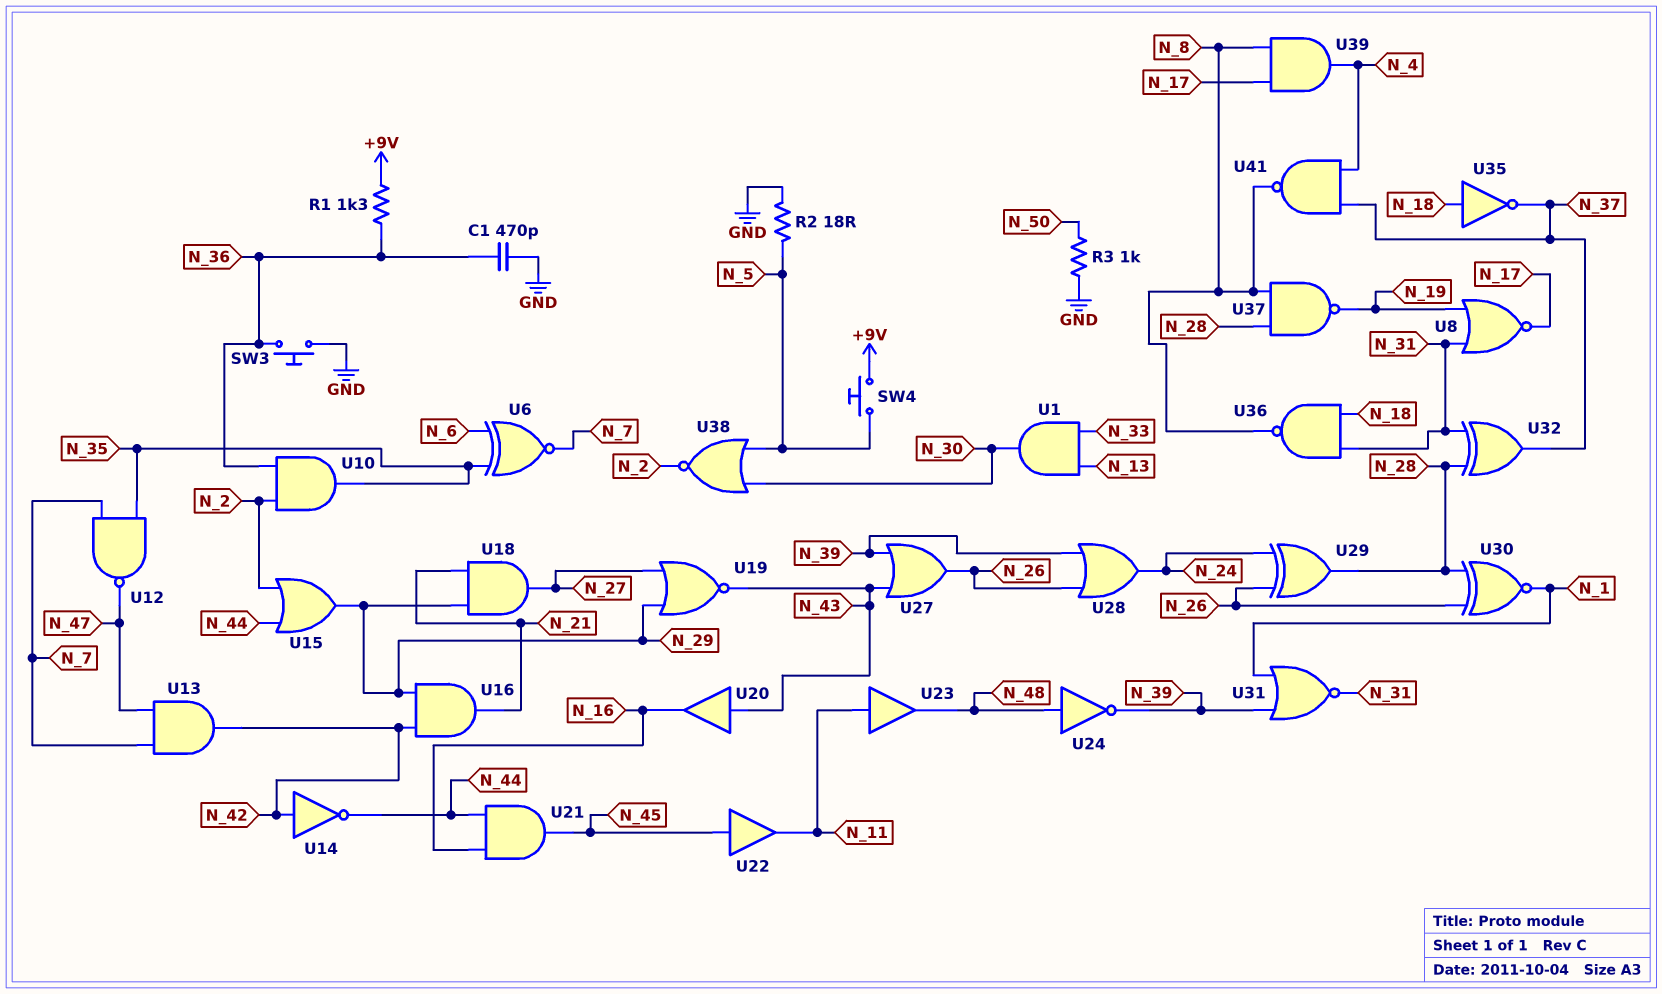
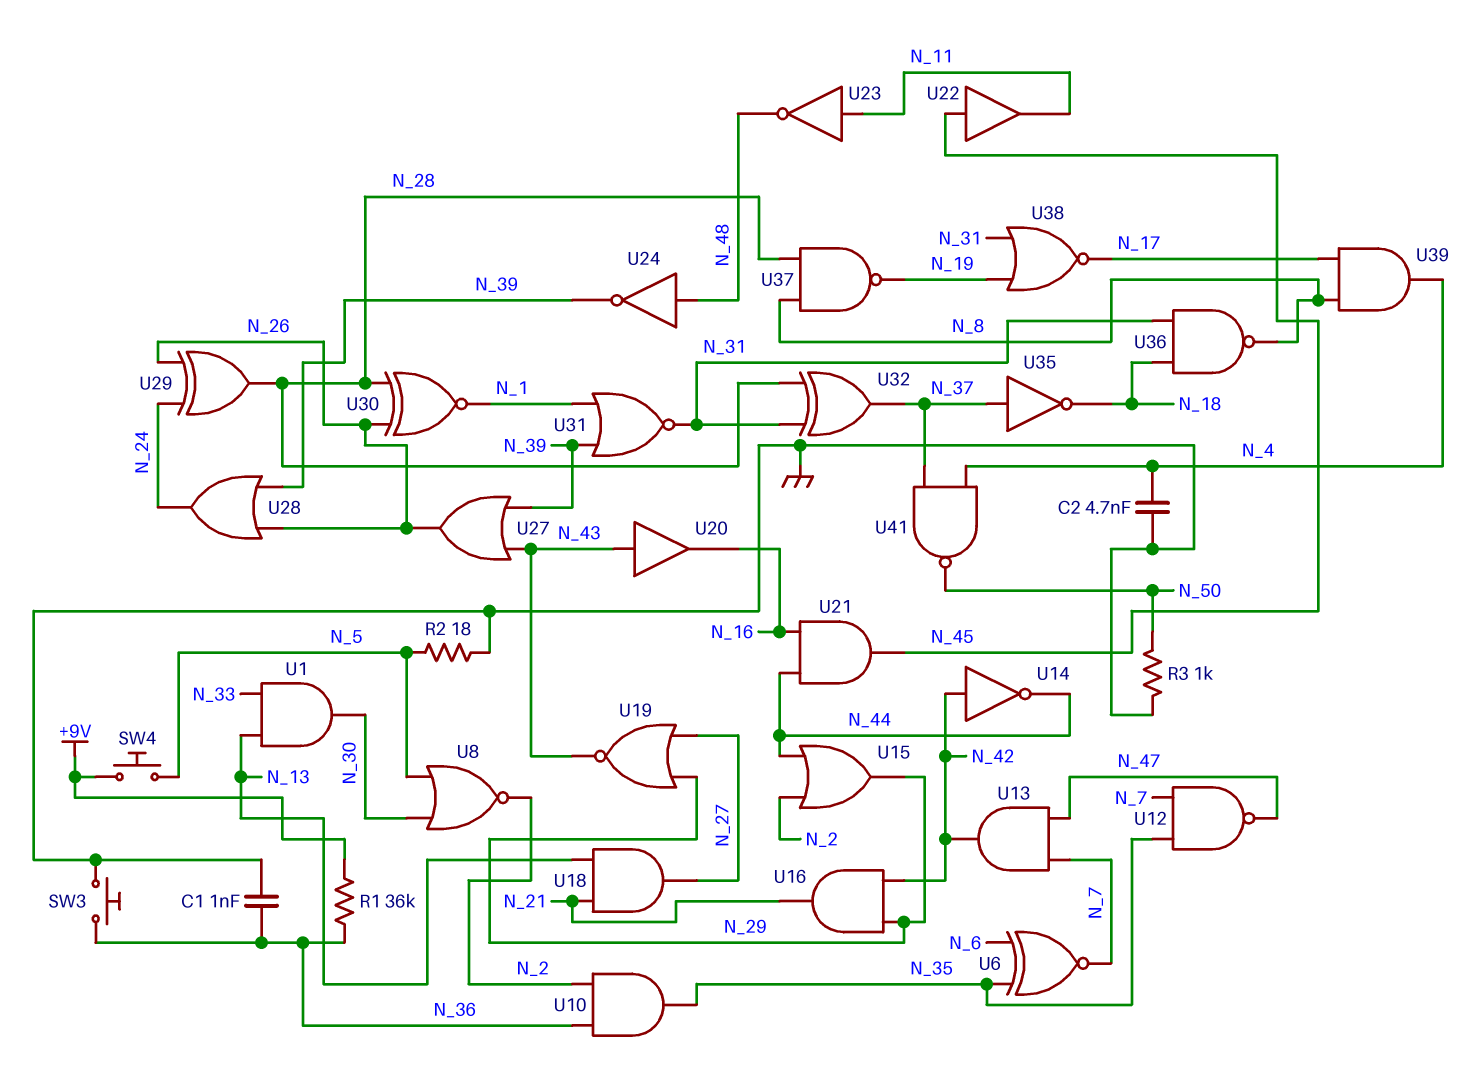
C1: 470pF (GND, N_36) -> 1nF (GND, N_36)
C2: none -> 4.7nF (GND, N_4)
R1: 1.3k (+9V, N_36) -> 36k (+9V, N_36)
U8: NOR (in N_19, in N_31, out N_17) -> NOR (in N_5, in N_30, out N_2)
U18: AND (in N_21, in N_29, out N_27) -> AND (in N_13, in N_21, out N_27)
U23: buffer (in N_11, out N_48) -> NOT (in N_11, out N_48)
U35: NOT (in N_18, out N_37) -> NOT (in N_37, out N_18)
U38: NOR (in N_5, in N_30, out N_2) -> NOR (in N_19, in N_31, out N_17)
U41: NAND (in N_4, in N_37, out N_8) -> NAND (in N_4, in N_37, out N_50)

